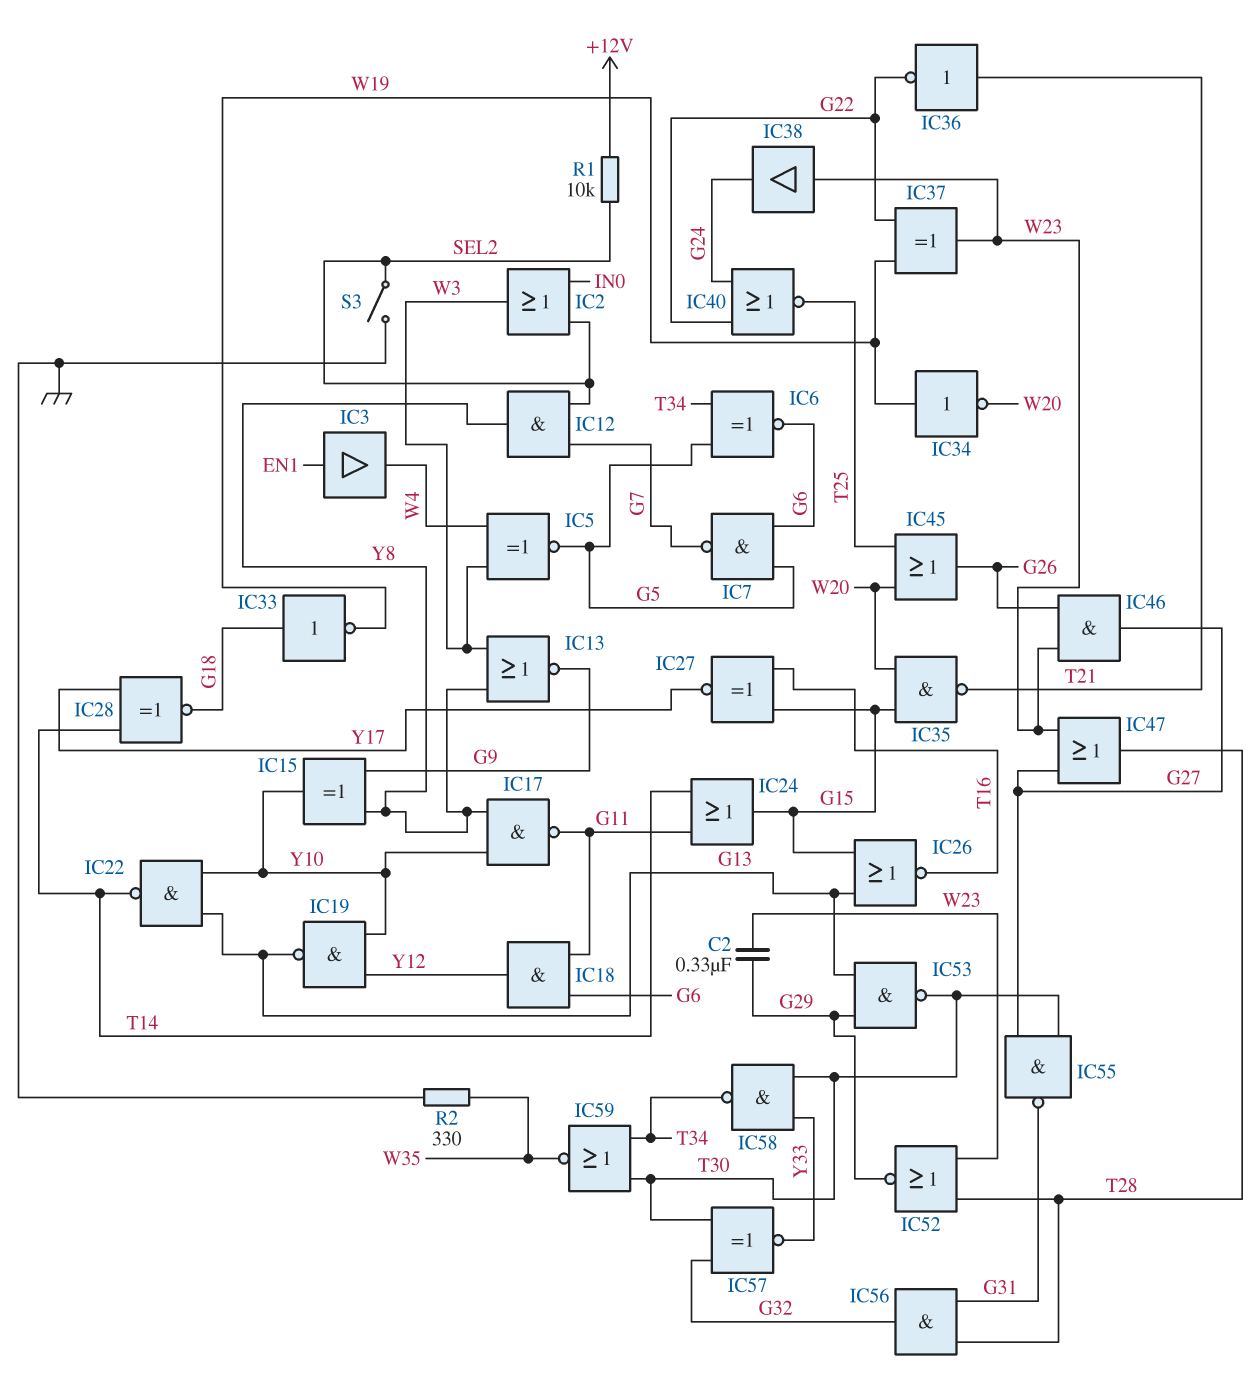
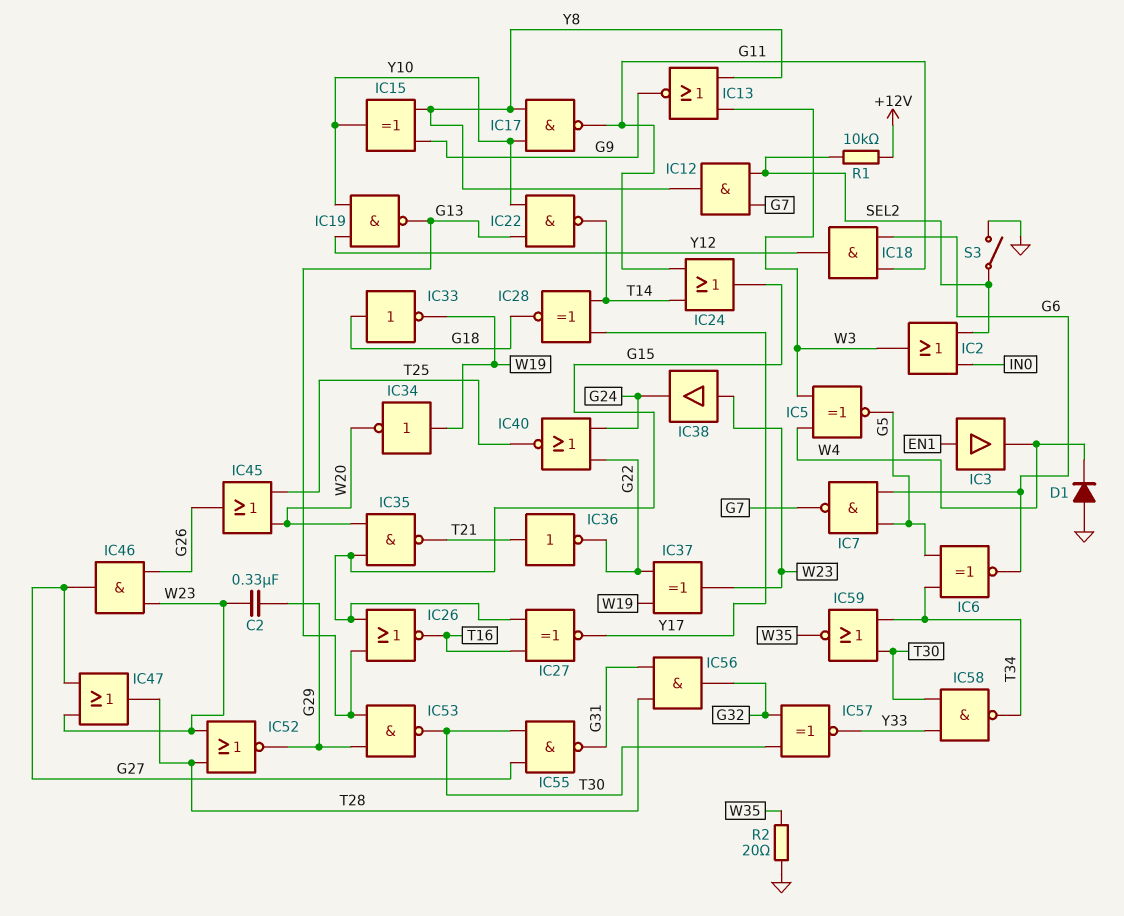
D1: none -> diode (A GND, K W4)
R2: 330 (GND, W35) -> 20 (GND, W35)

